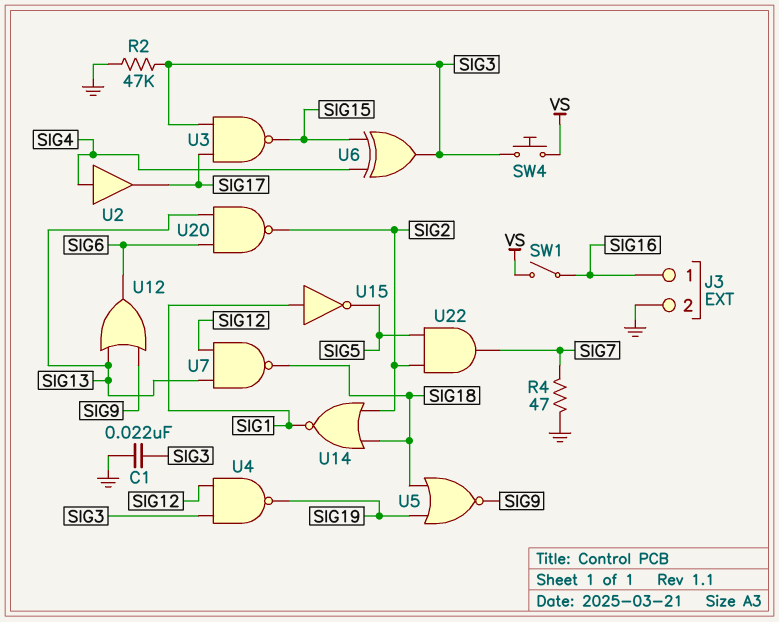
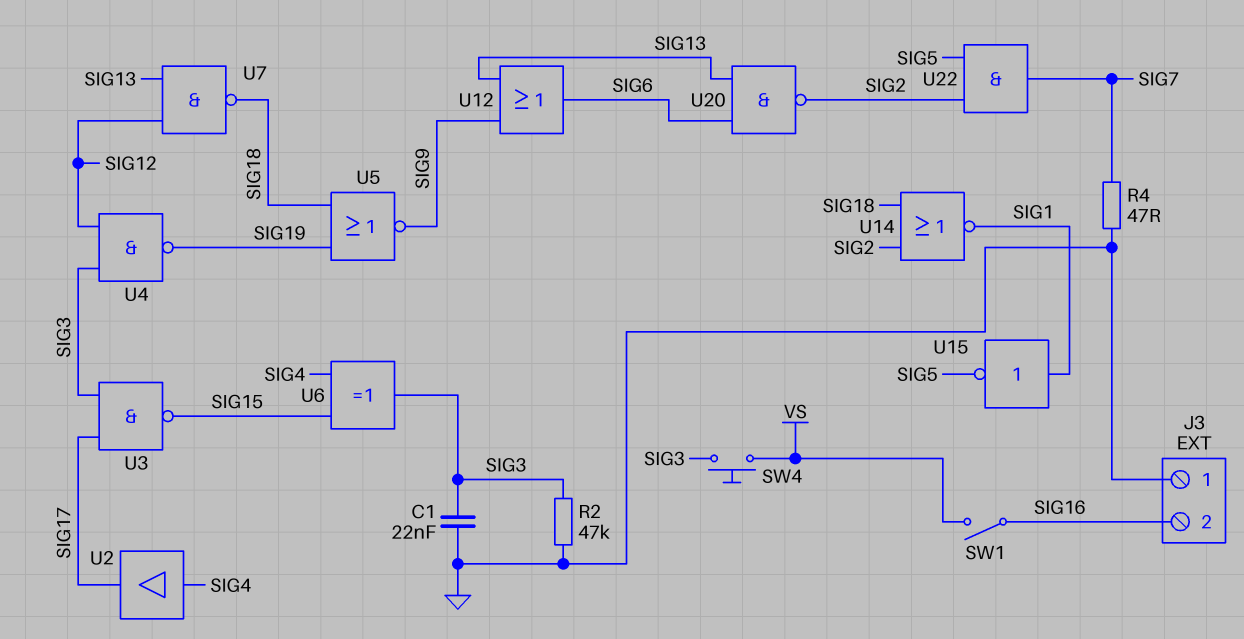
J3 pin 1: SIG16 -> GND
J3 pin 2: GND -> SIG16

